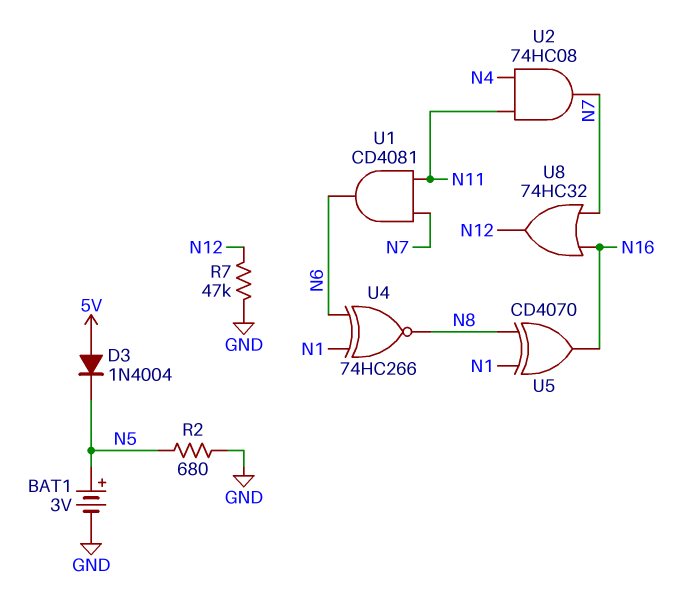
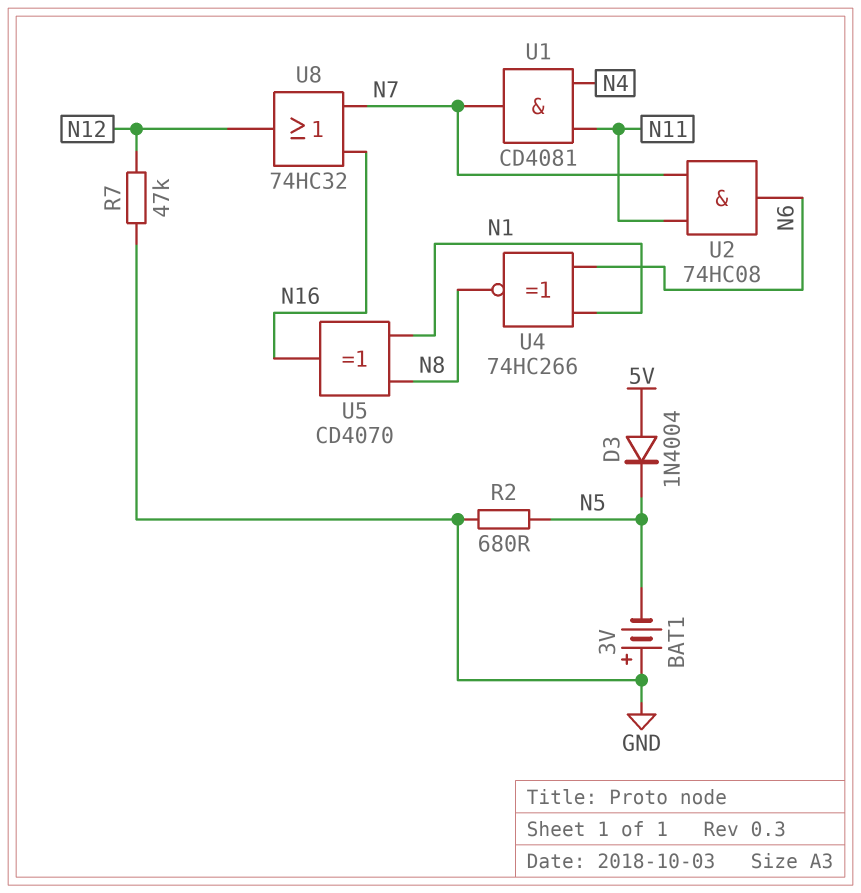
BAT1: 3V (plus N5, minus GND) -> 3V (plus GND, minus N5)
U1: AND CD4081 (in N7, in N11, out N6) -> AND CD4081 (in N4, in N11, out N7)
U2: AND 74HC08 (in N4, in N11, out N7) -> AND 74HC08 (in N7, in N11, out N6)

